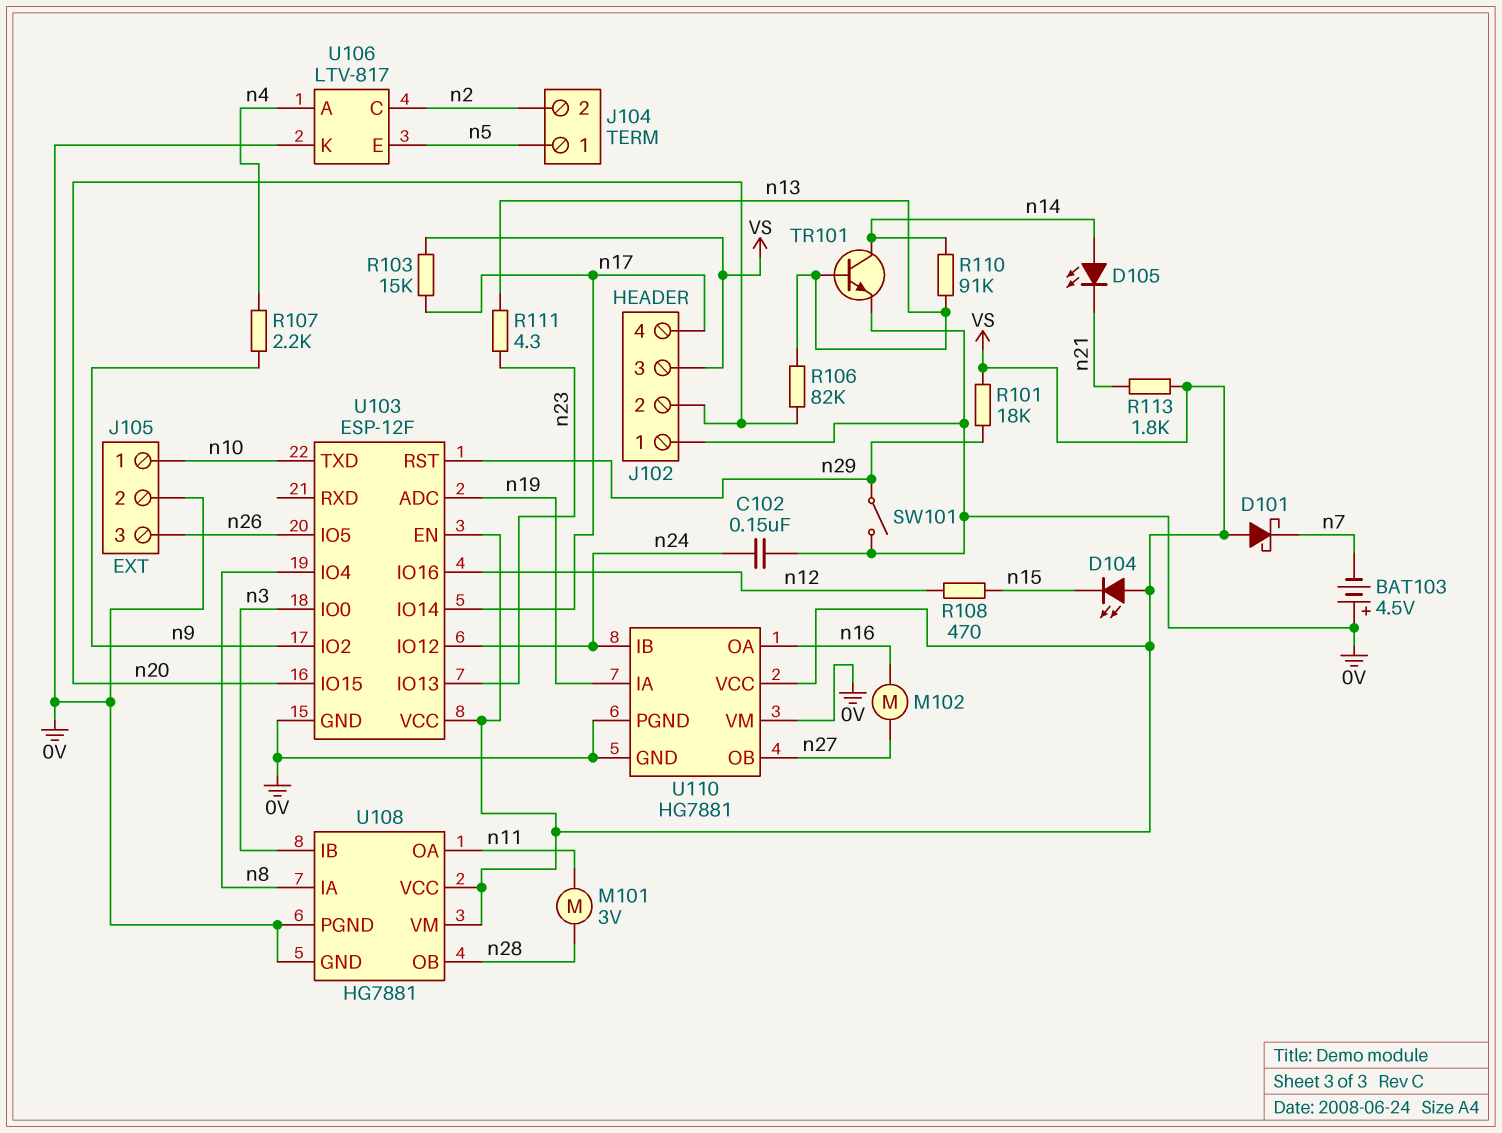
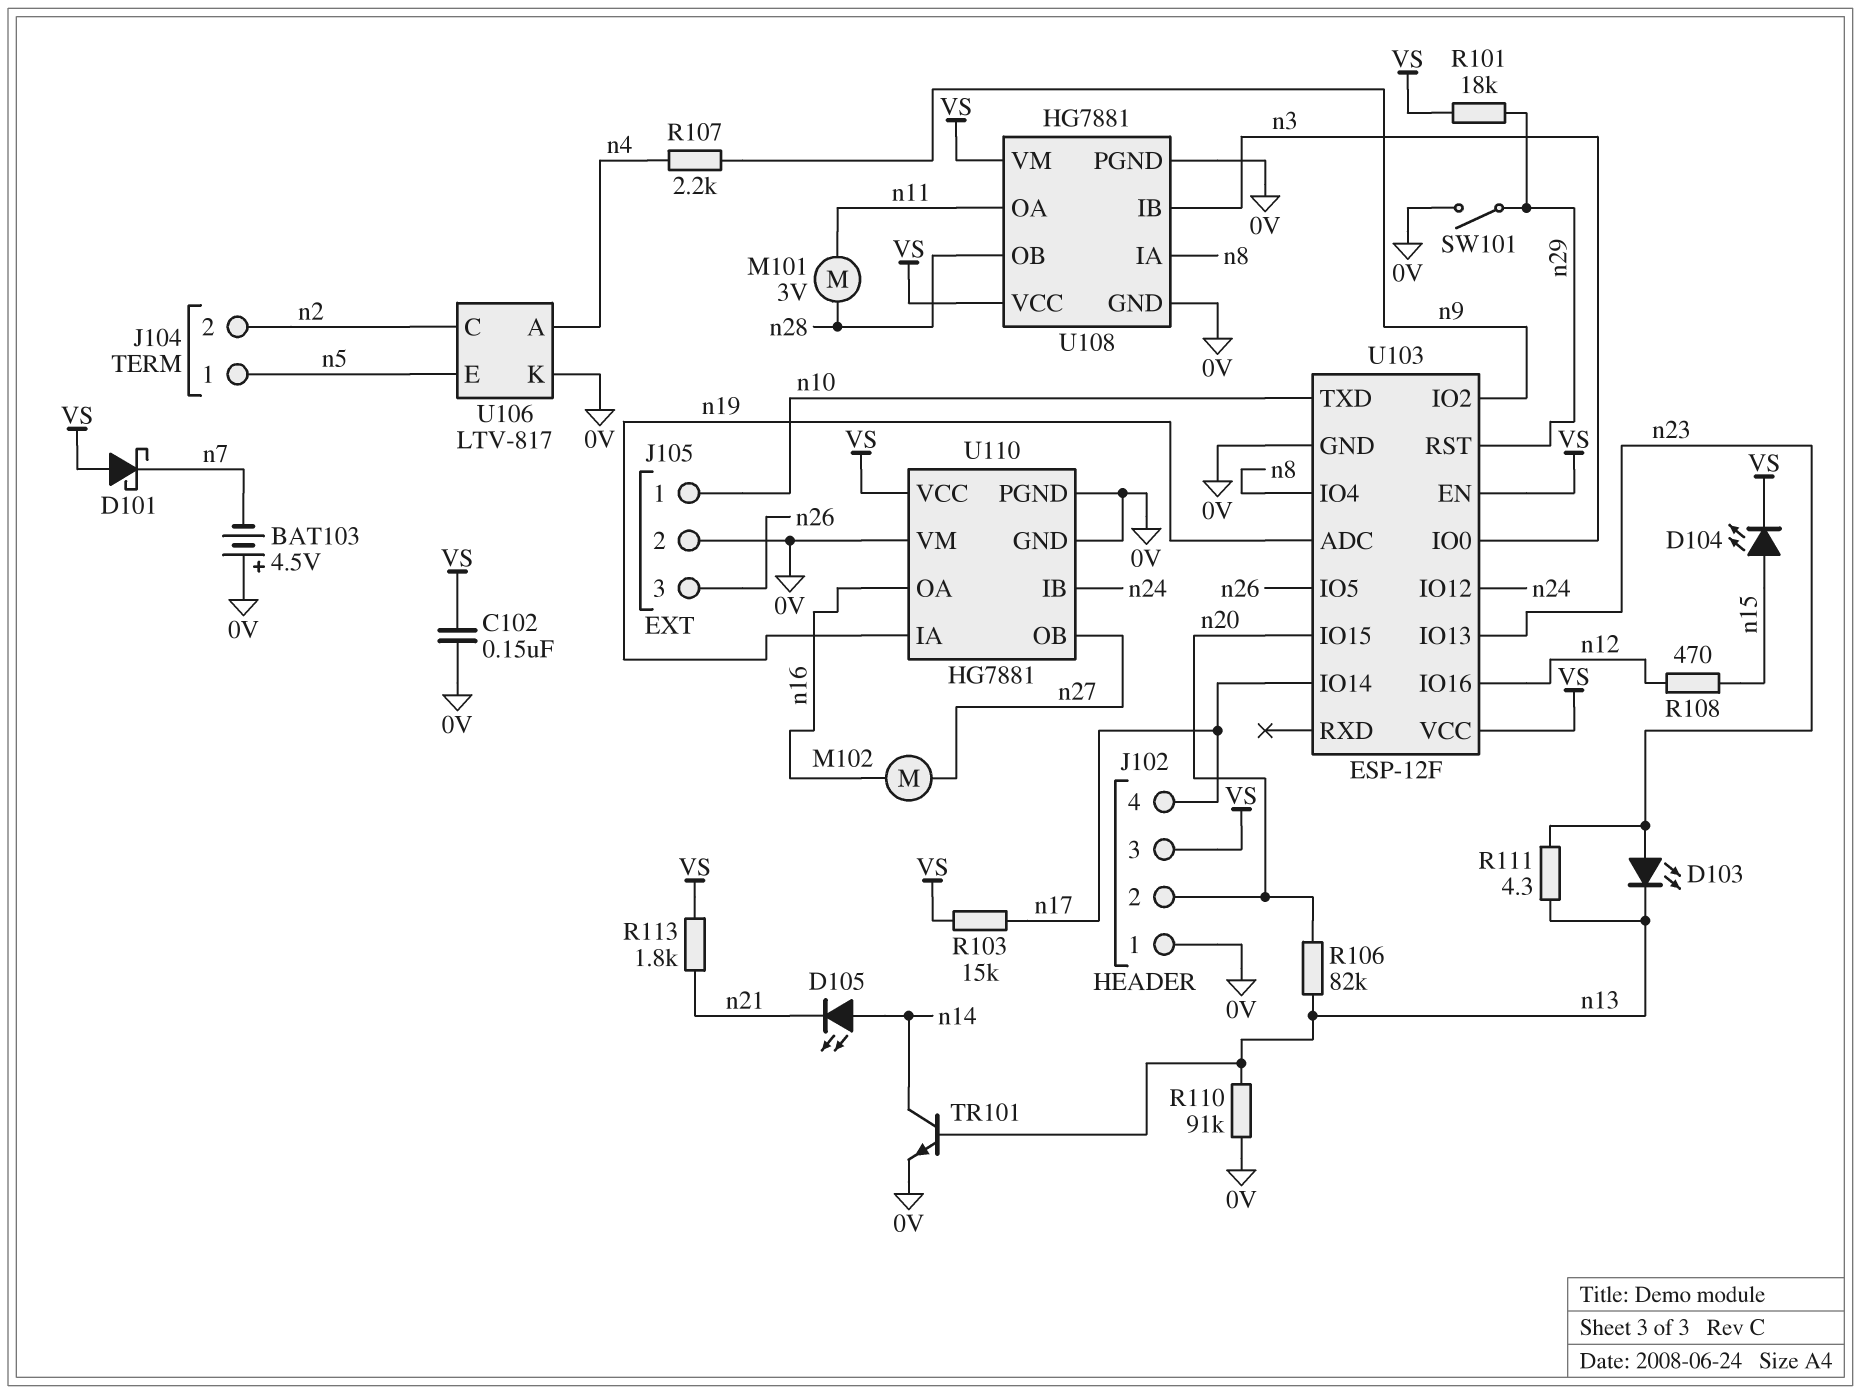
C102: 150nF (0V, n24) -> 150nF (0V, VS)
D103: none -> LED (A n23, K n13)
D104: LED (A VS, K n15) -> LED (A n15, K VS)
R110: 91k (n13, n14) -> 91k (0V, n13)

